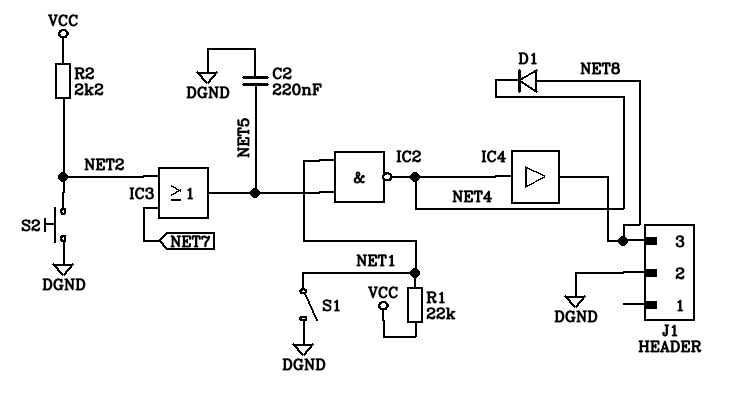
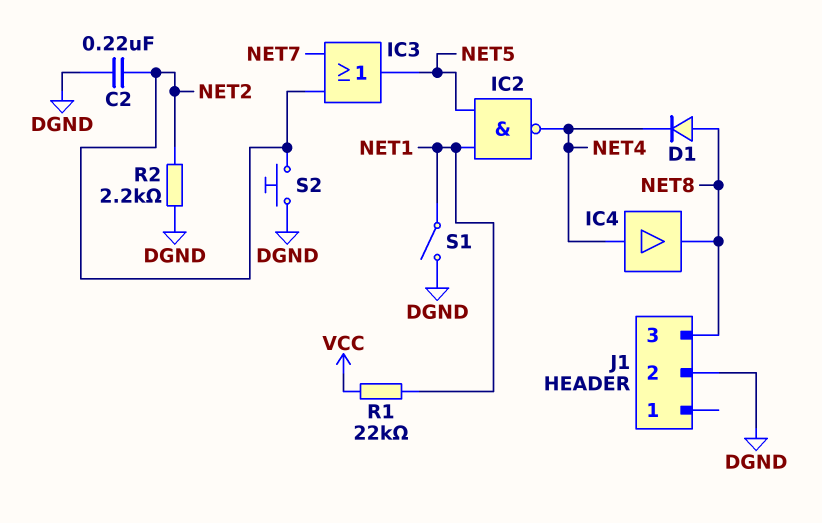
C2: 220nF (DGND, NET5) -> 220nF (DGND, NET2)
R2: 2.2k (NET2, VCC) -> 2.2k (DGND, NET2)

